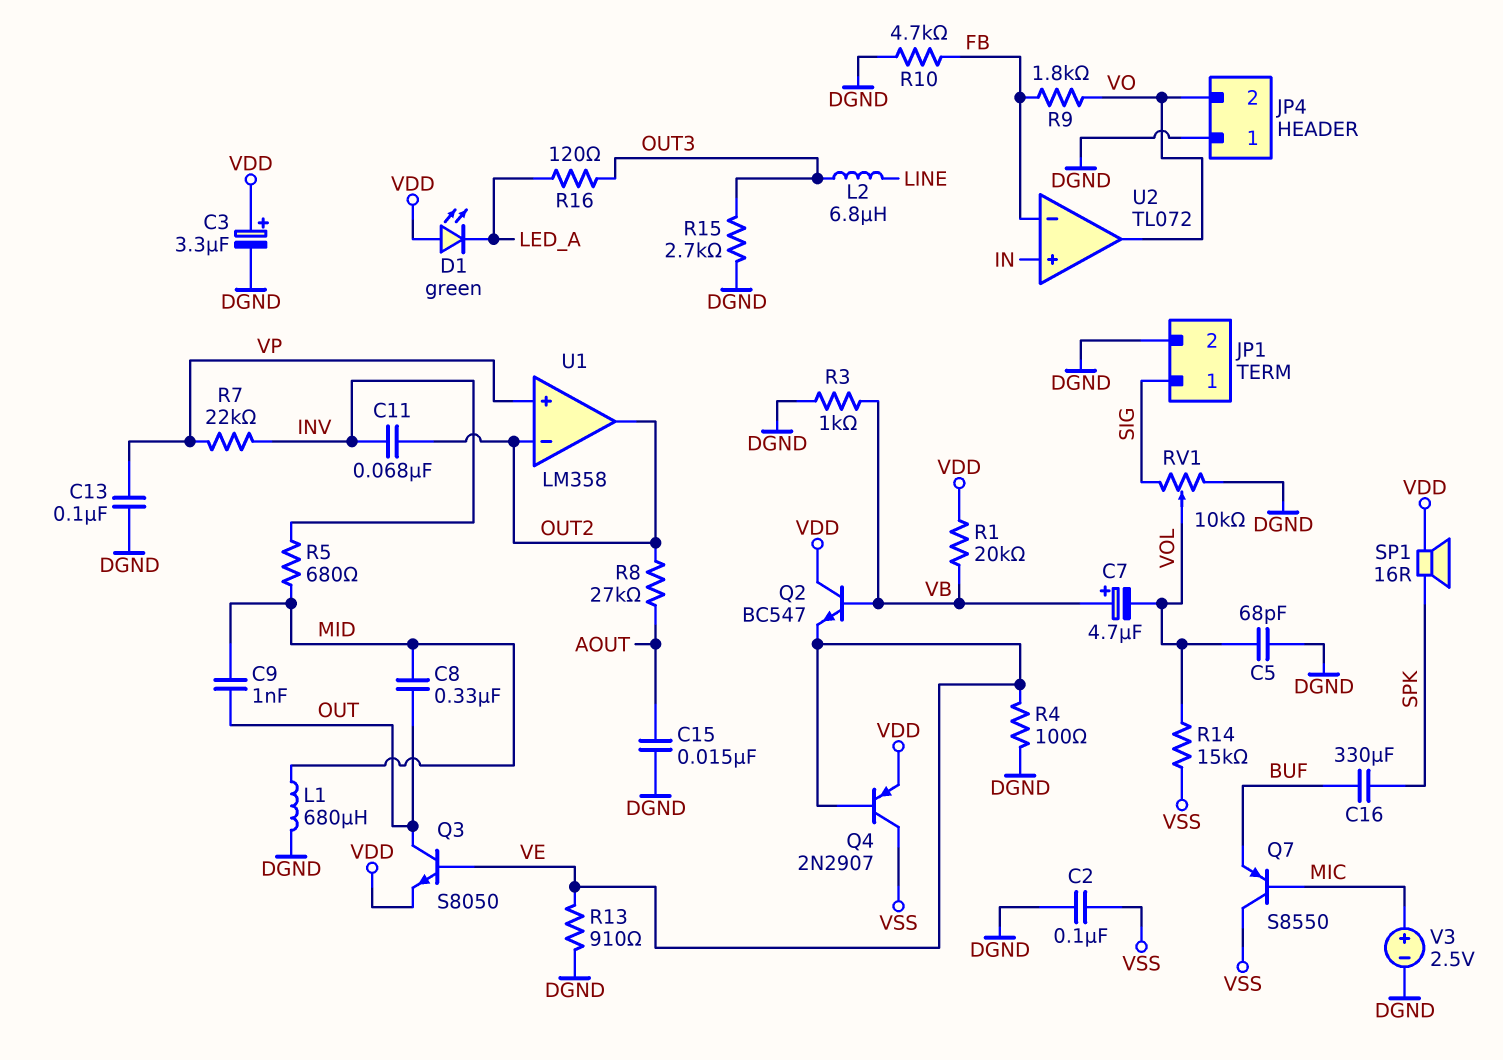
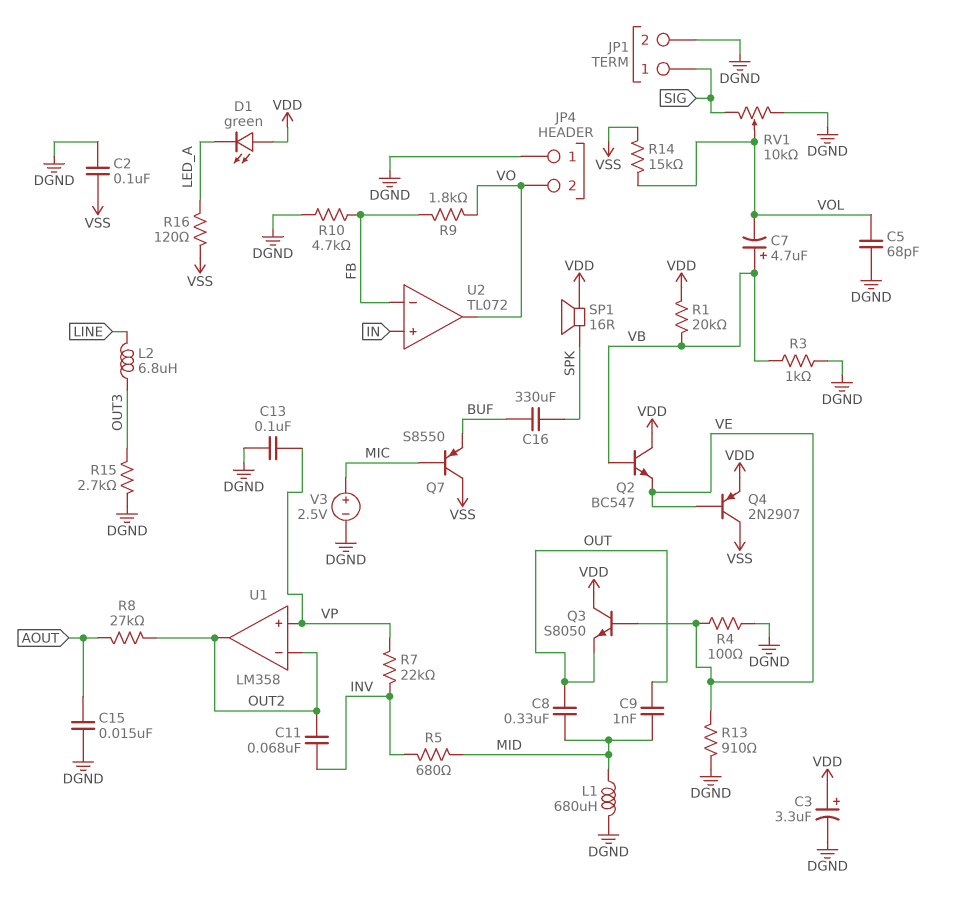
Q3: NPN S8050 (B VE, C OUT, E VDD) -> NPN S8050 (B VE, C VDD, E OUT)
R16: 120 (LED_A, OUT3) -> 120 (LED_A, VSS)

